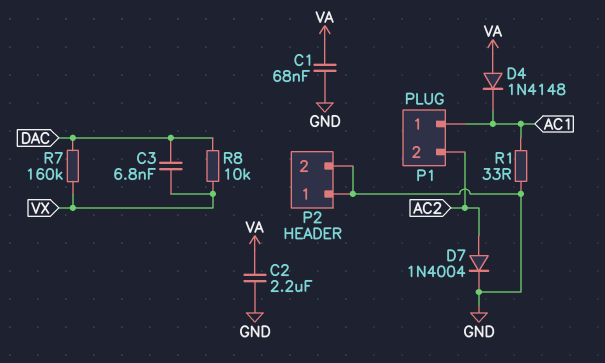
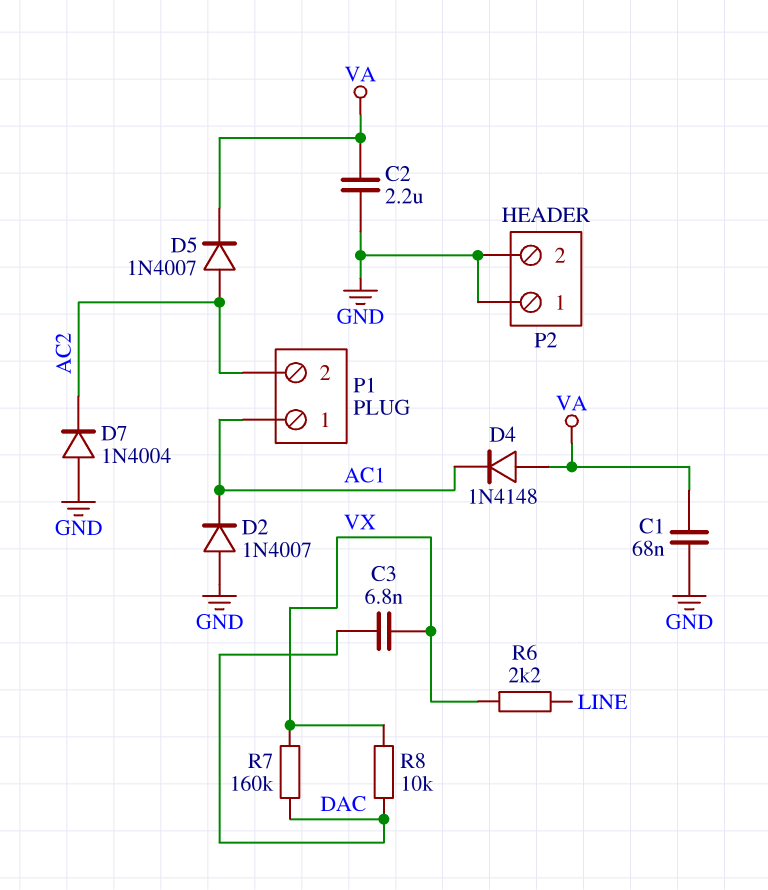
D2: none -> diode 1N4007 (A GND, K AC1)
D5: none -> diode 1N4007 (A AC2, K VA)
D7: diode 1N4004 (A AC2, K GND) -> diode 1N4004 (A GND, K AC2)
R1: 33 (AC1, GND) -> none
R6: none -> 2.2k (LINE, VX)

